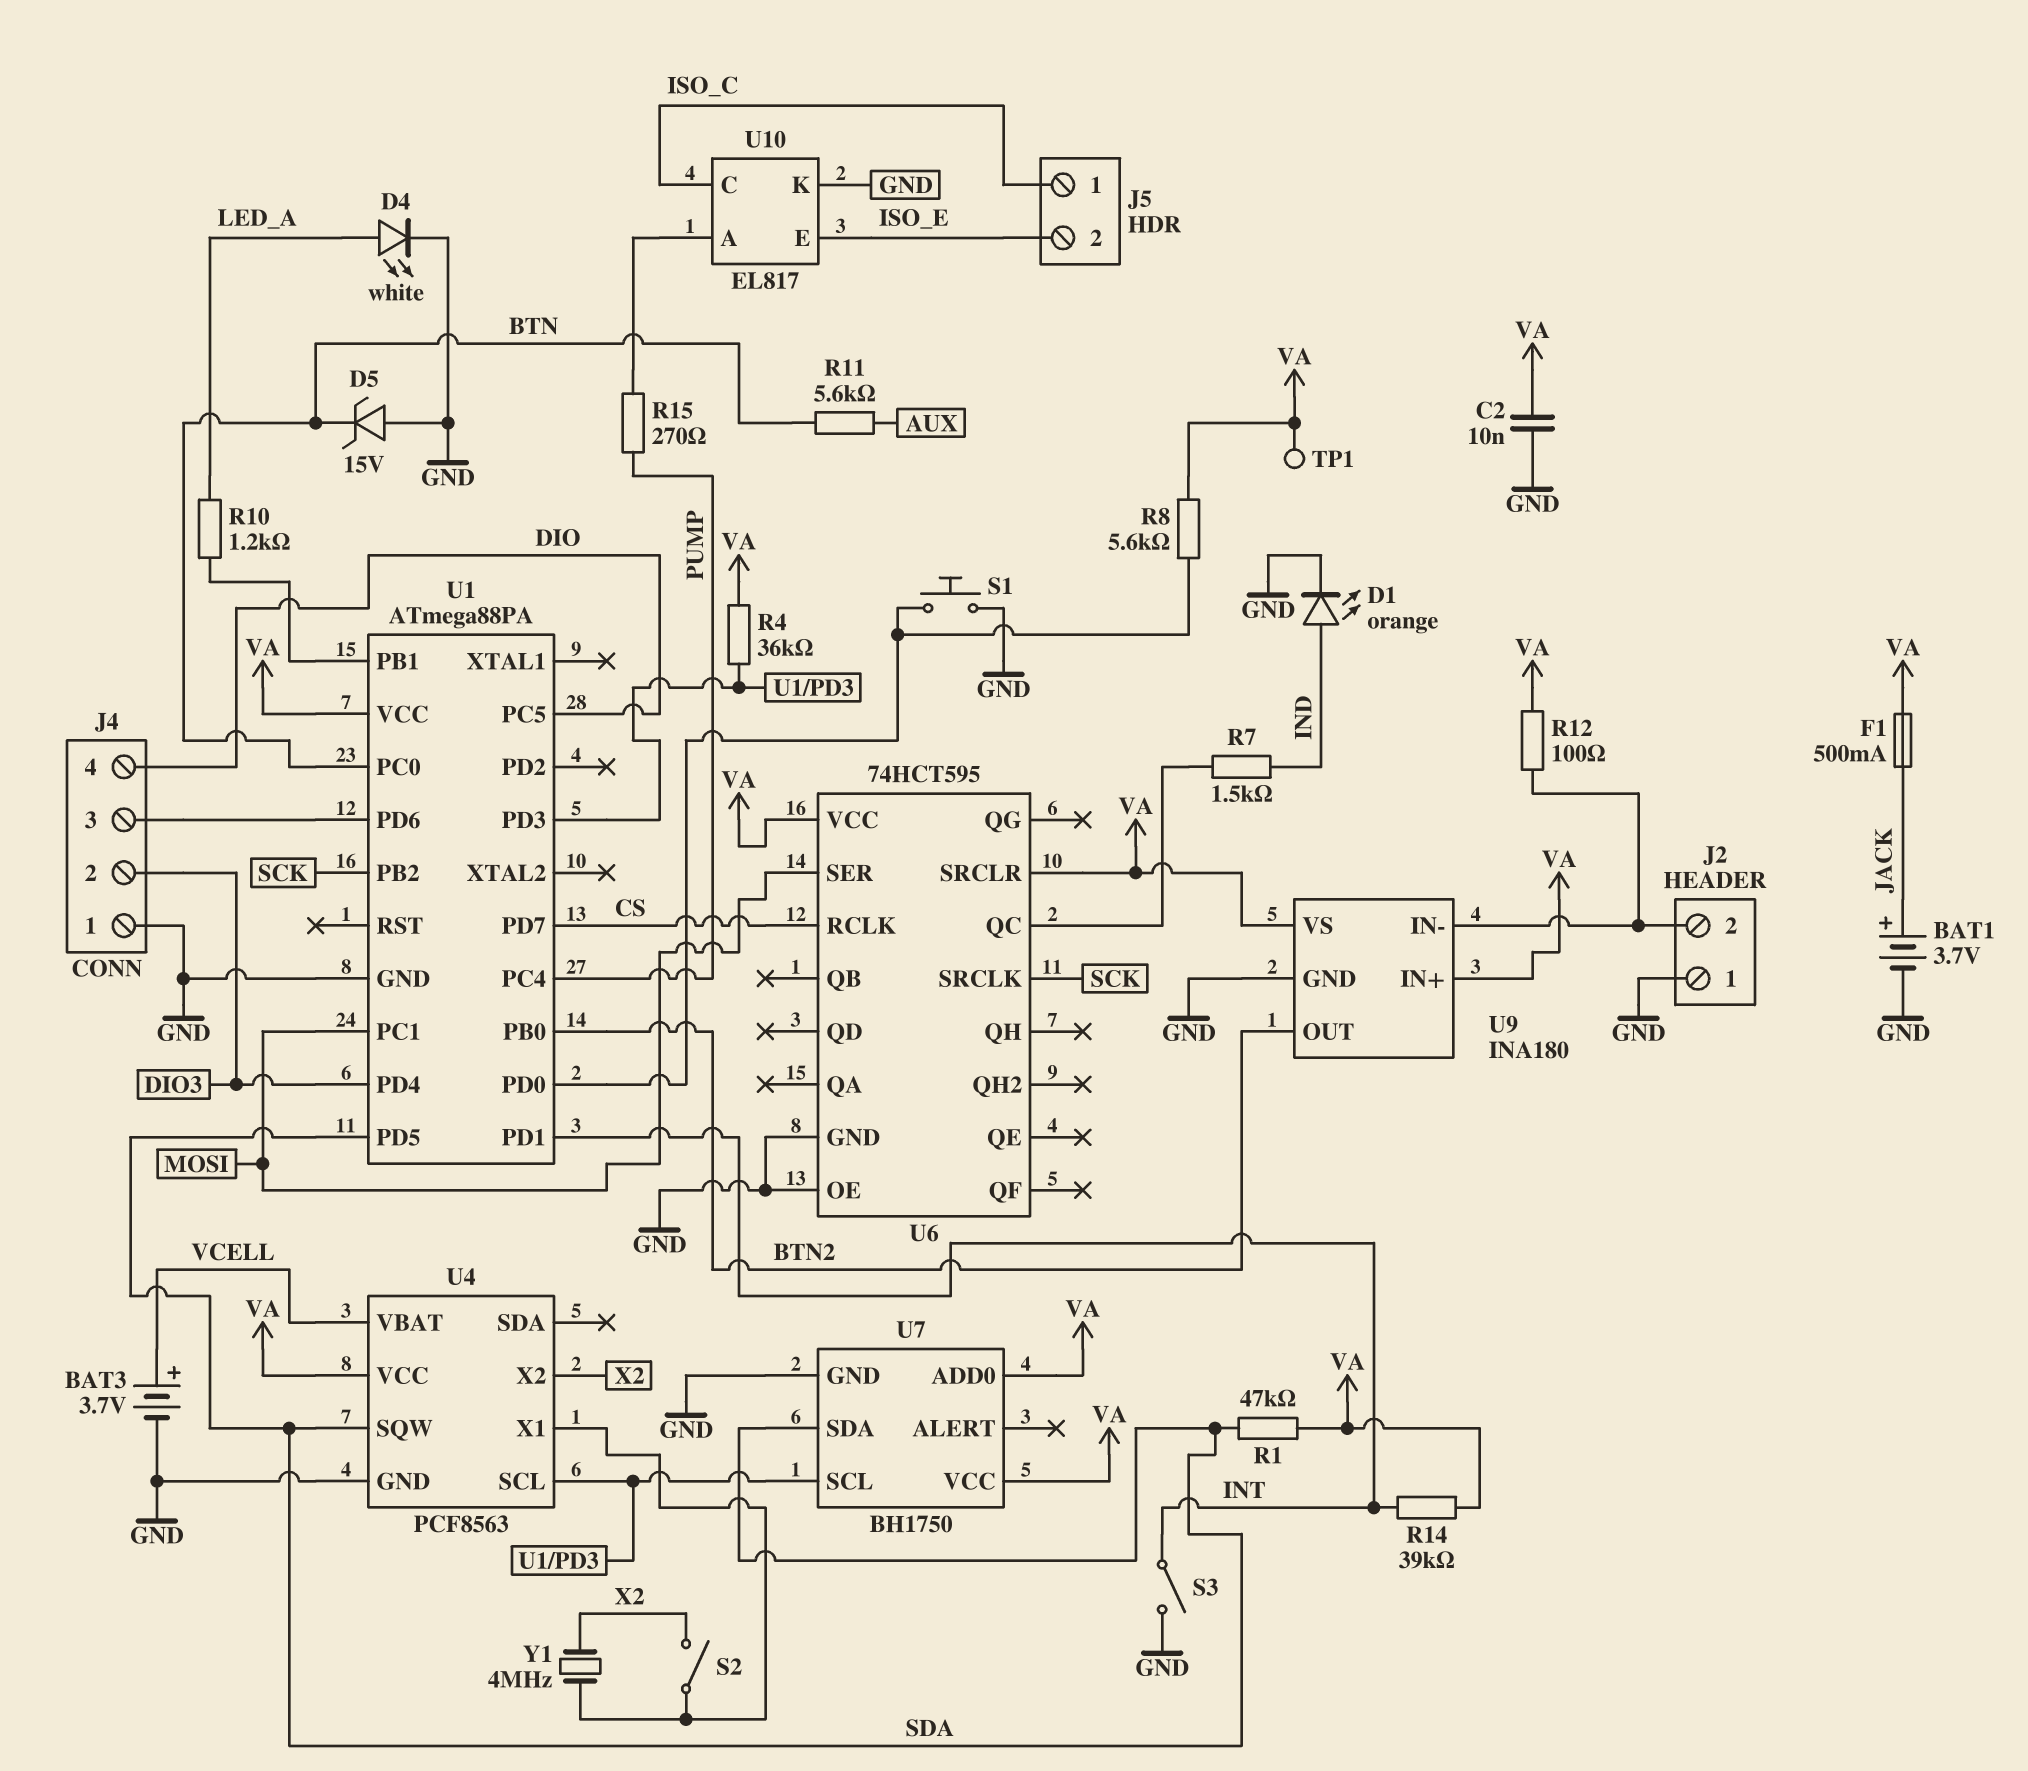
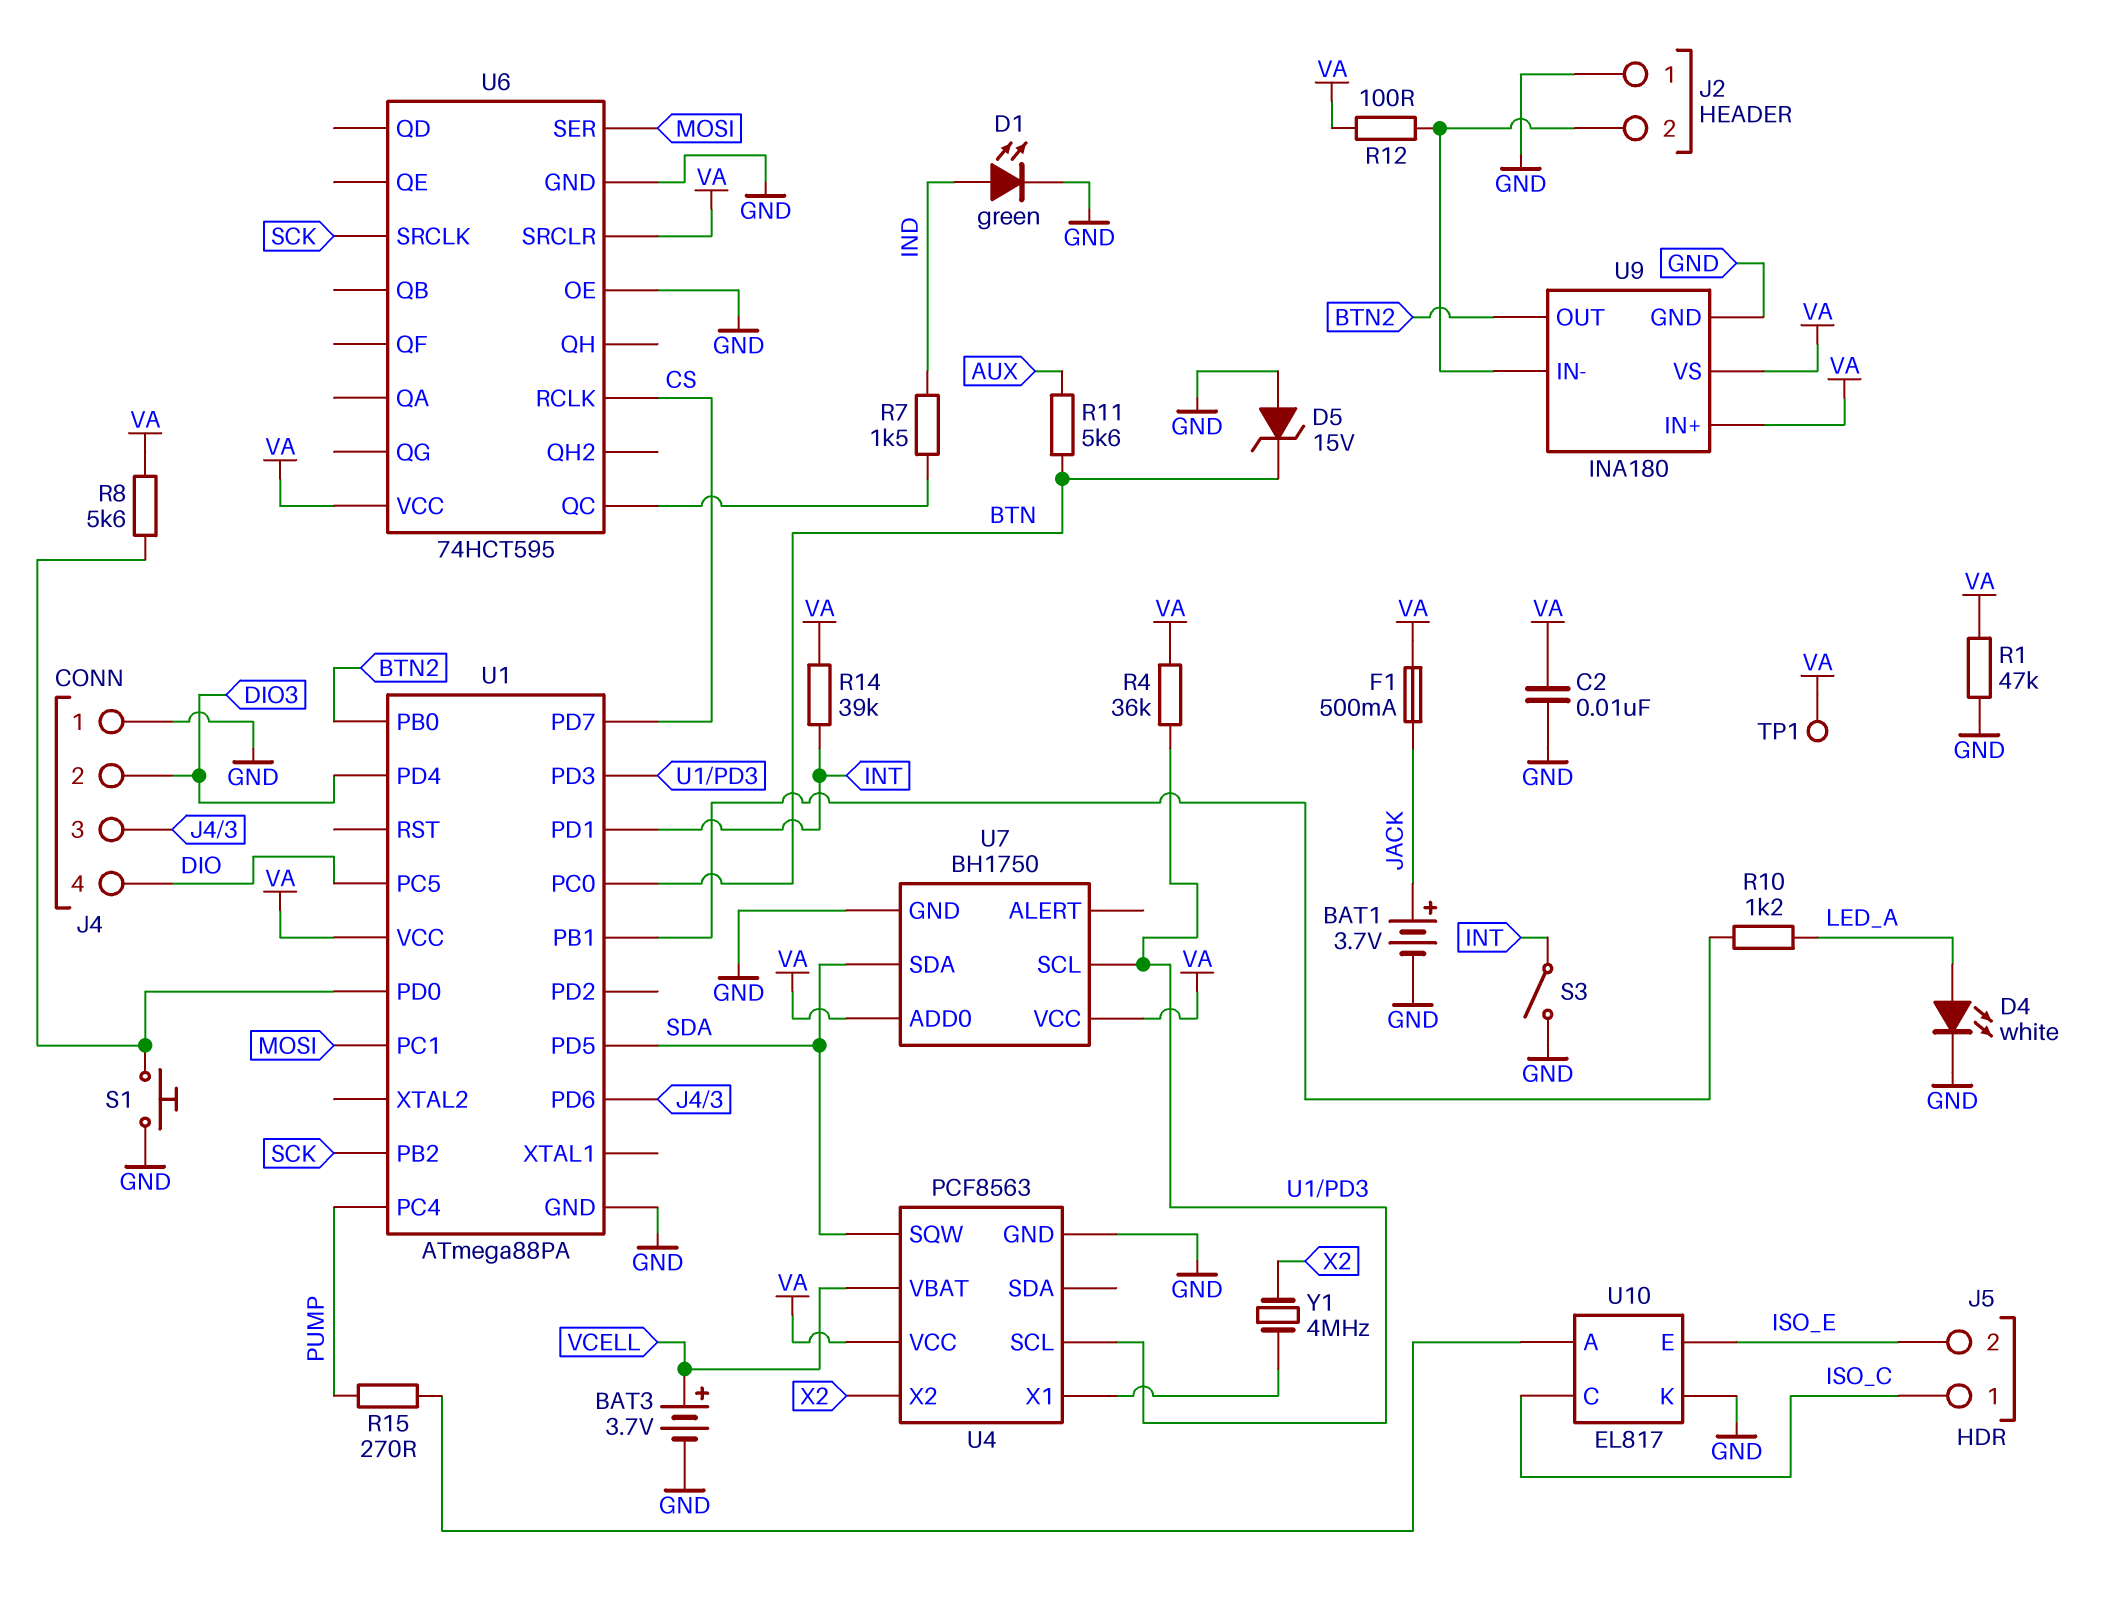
D1: LED orange (A IND, K GND) -> LED green (A IND, K GND)
R1: 47k (SDA, VA) -> 47k (GND, VA)
S2: switch (U4/X1, X2) -> none

